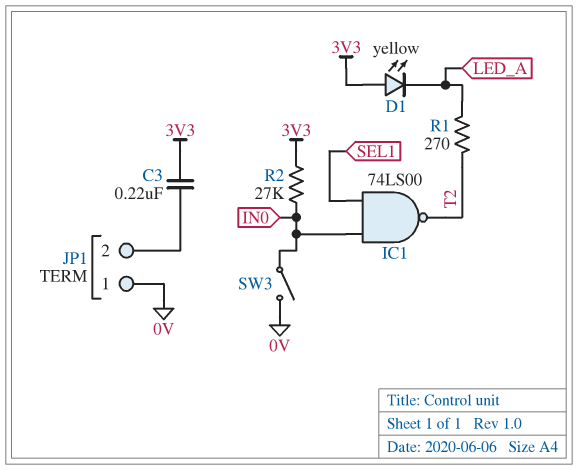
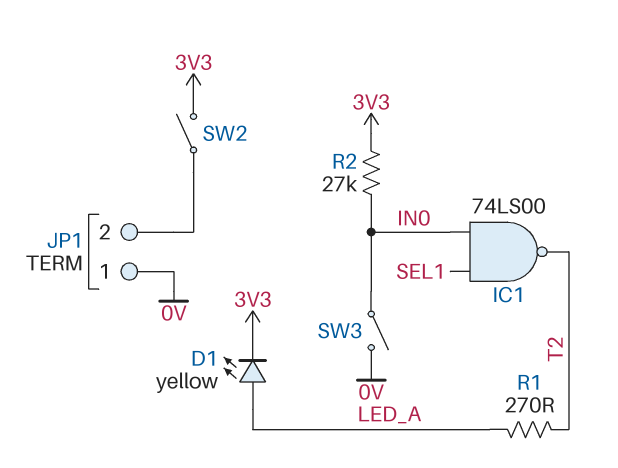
C3: 220nF (3V3, JP1/2) -> none
D1: LED yellow (A 3V3, K LED_A) -> LED yellow (A LED_A, K 3V3)
SW2: none -> switch (3V3, JP1/2)

